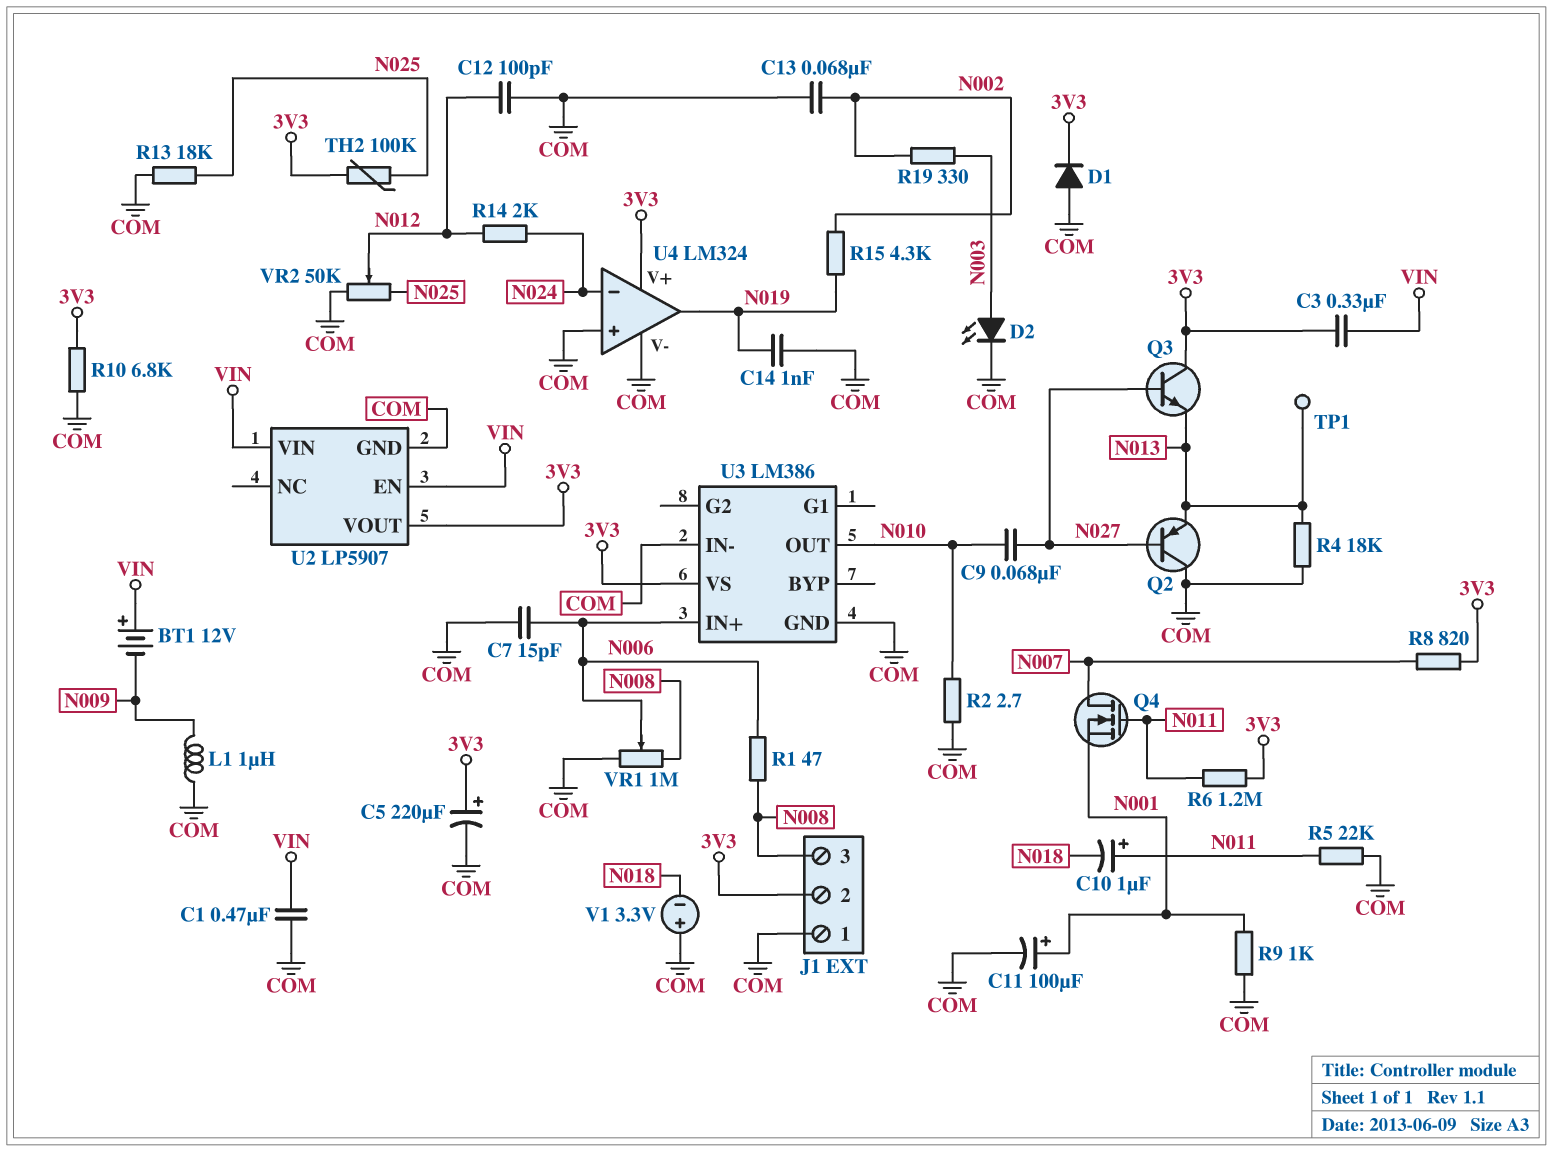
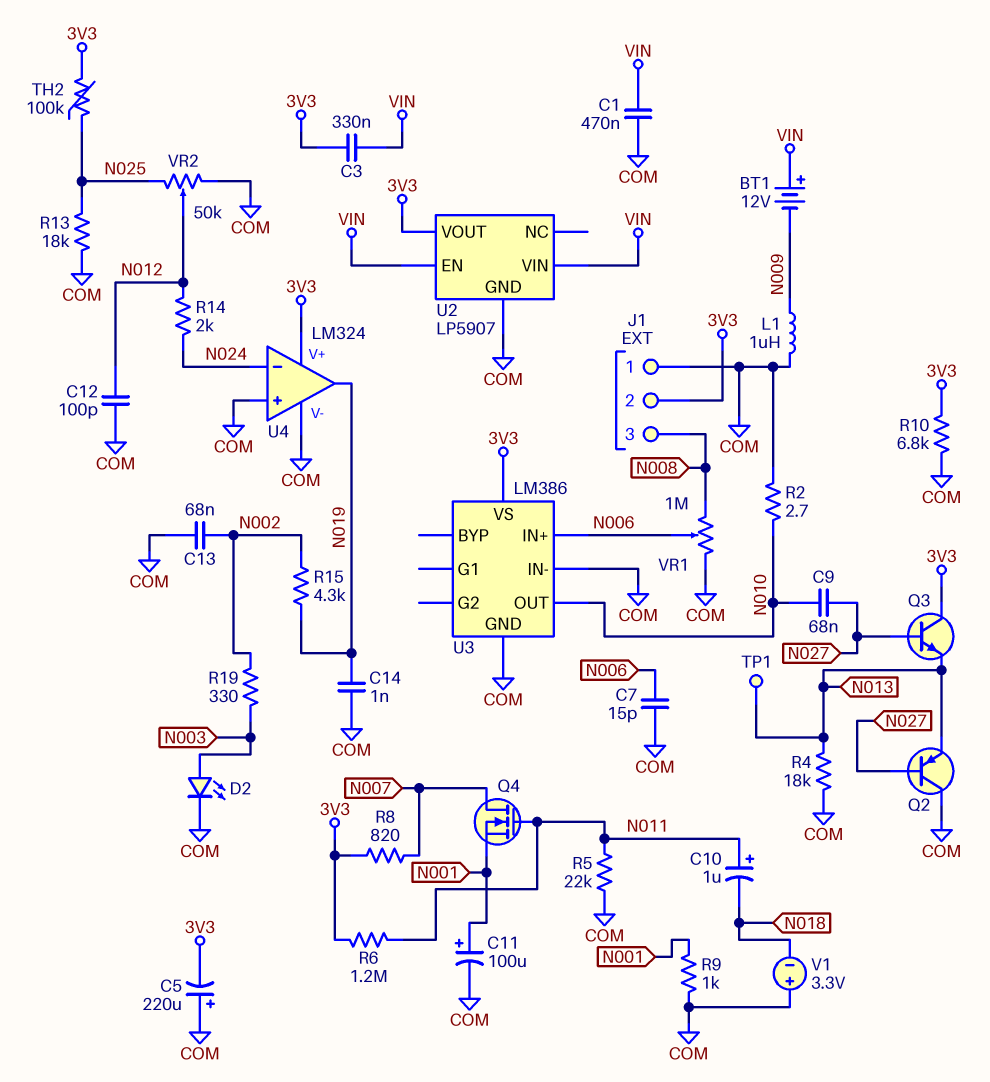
C5: 220uF (plus 3V3, minus COM) -> 220uF (plus COM, minus 3V3)
D1: diode (A COM, K 3V3) -> none
R1: 47 (N006, N008) -> none

